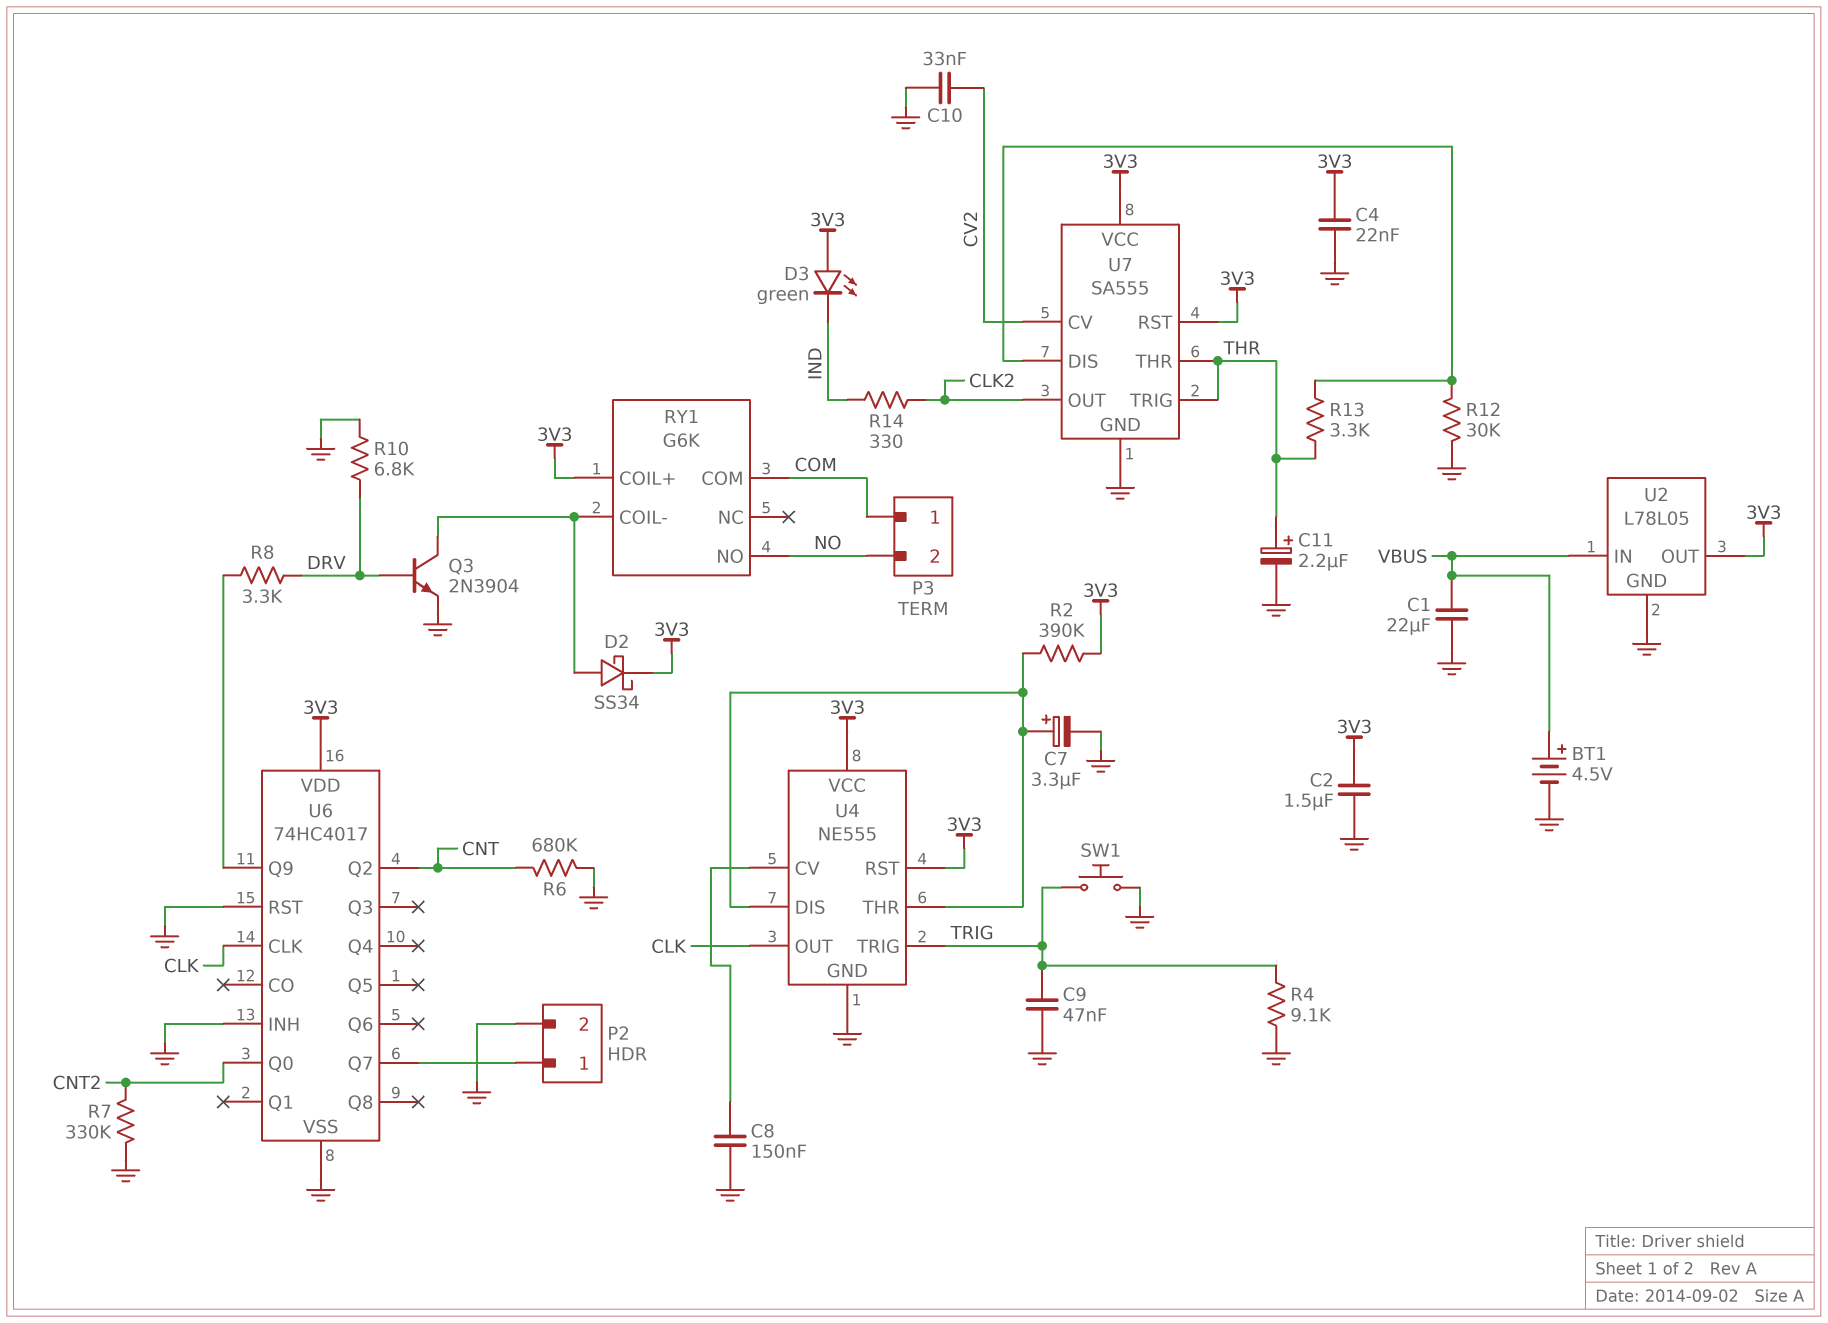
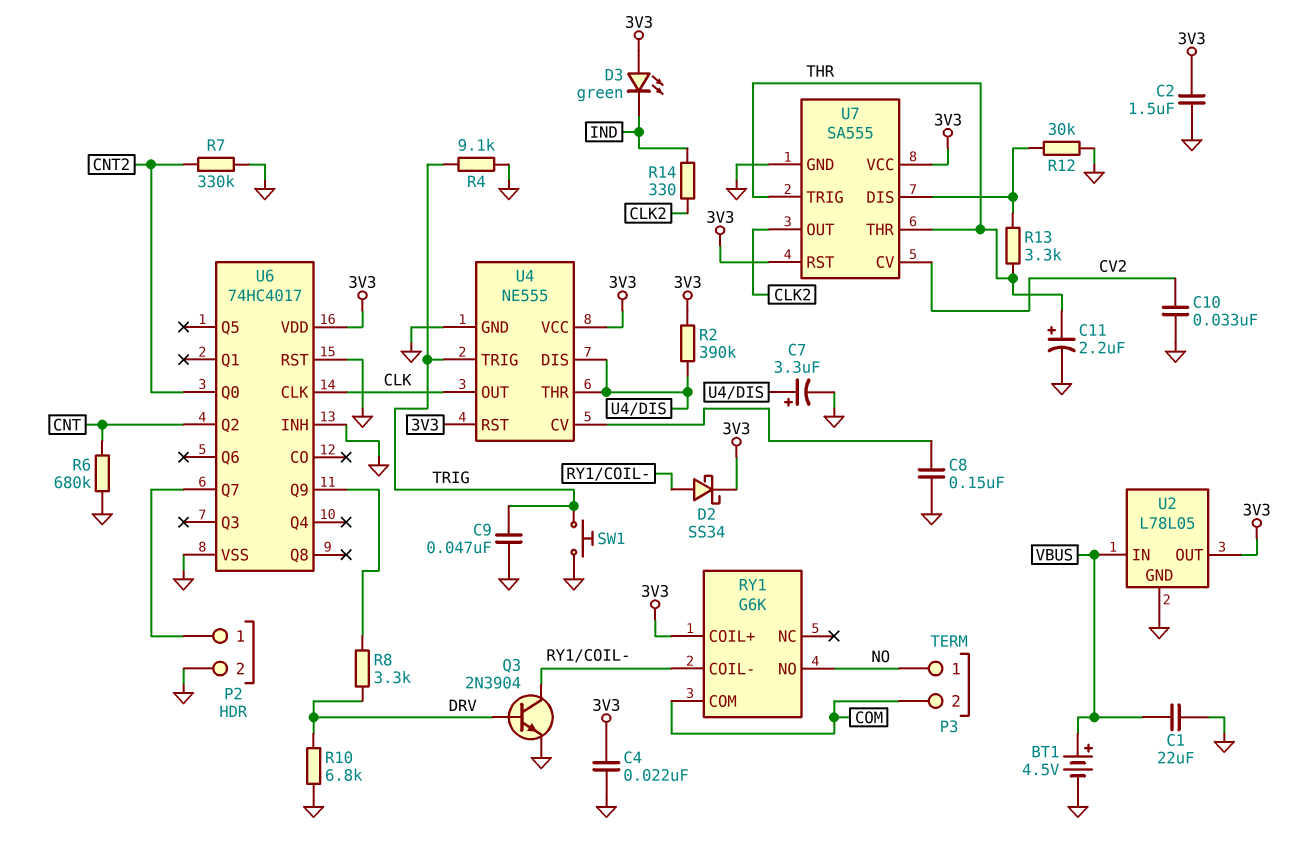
P3 pin 1: COM -> NO
P3 pin 2: NO -> COM

